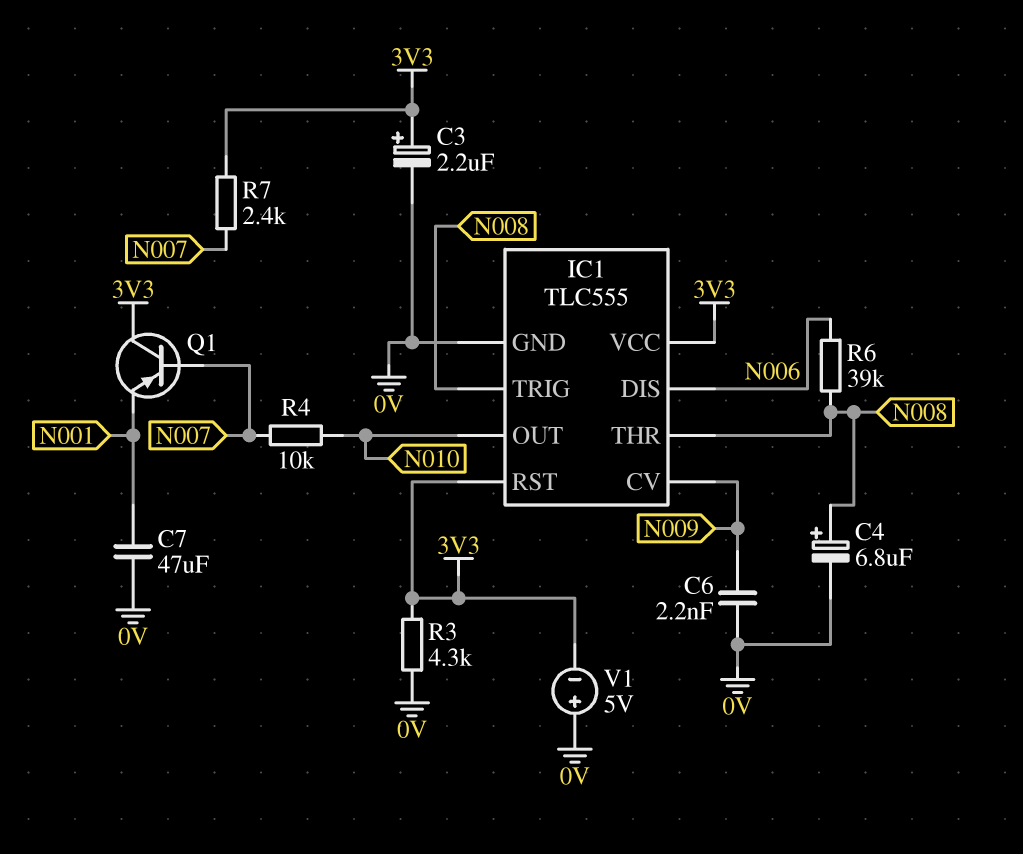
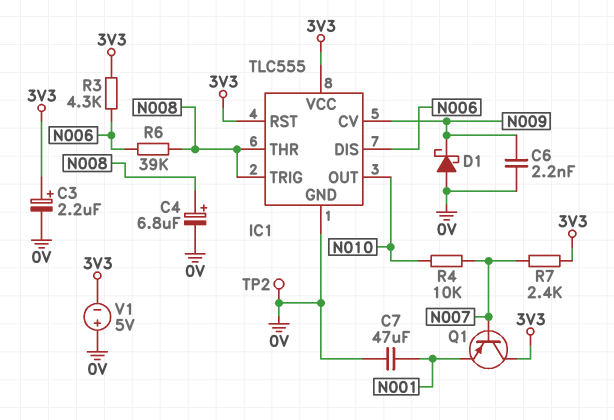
D1: none -> schottky (A 0V, K N009)
R3: 4.3k (0V, 3V3) -> 4.3k (3V3, N006)
TP2: none -> test point (0V)

